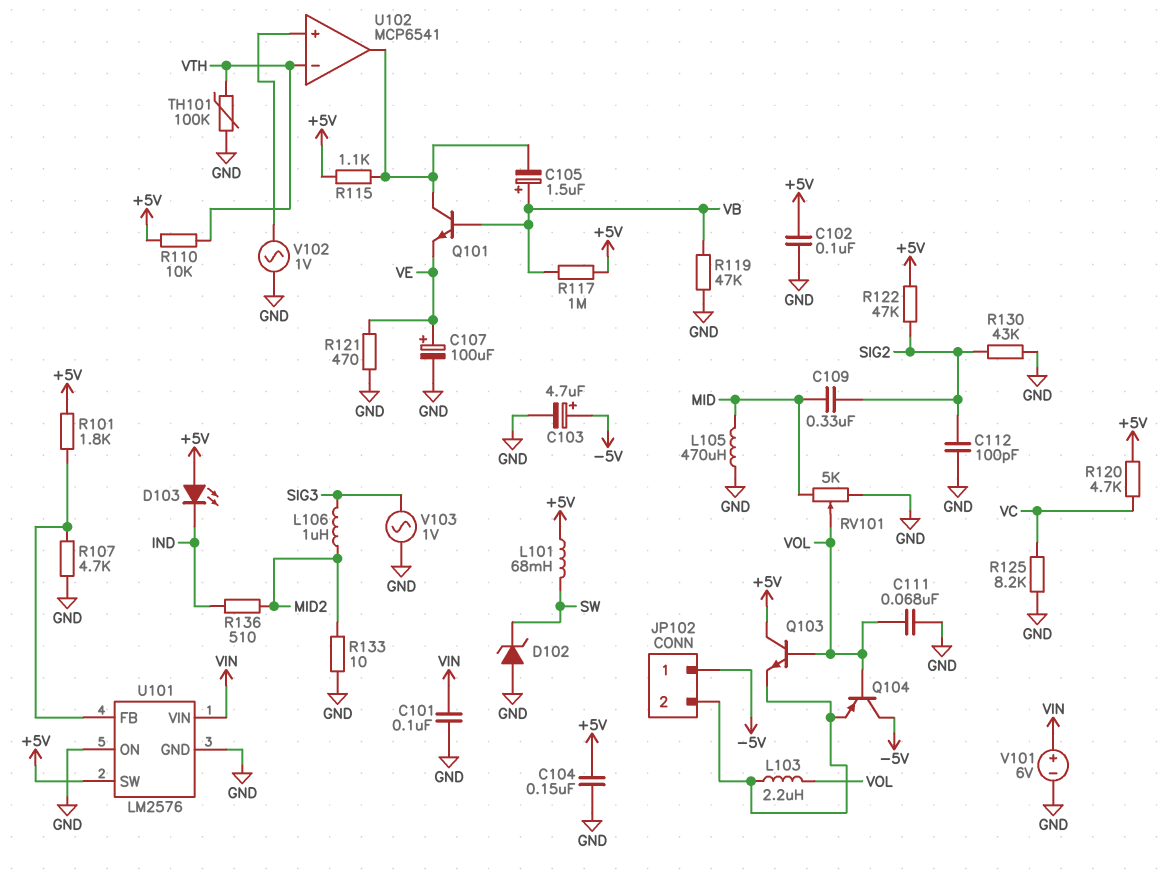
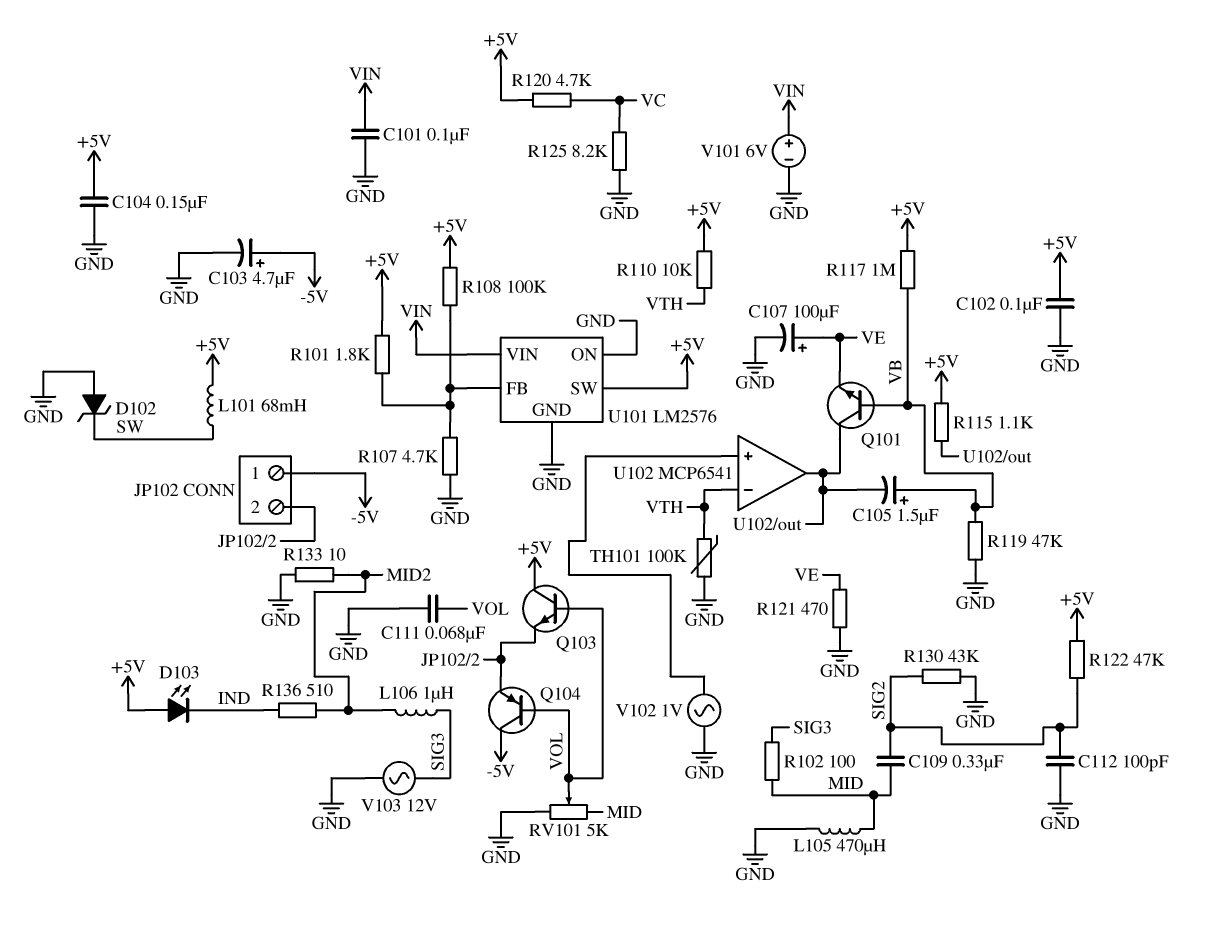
L103: 2.2uH (JP102/2, VOL) -> none
R102: none -> 100 (MID, SIG3)
R108: none -> 100k (+5V, U101/FB)
V103: AC 1V (GND, SIG3) -> AC 12V (GND, SIG3)

